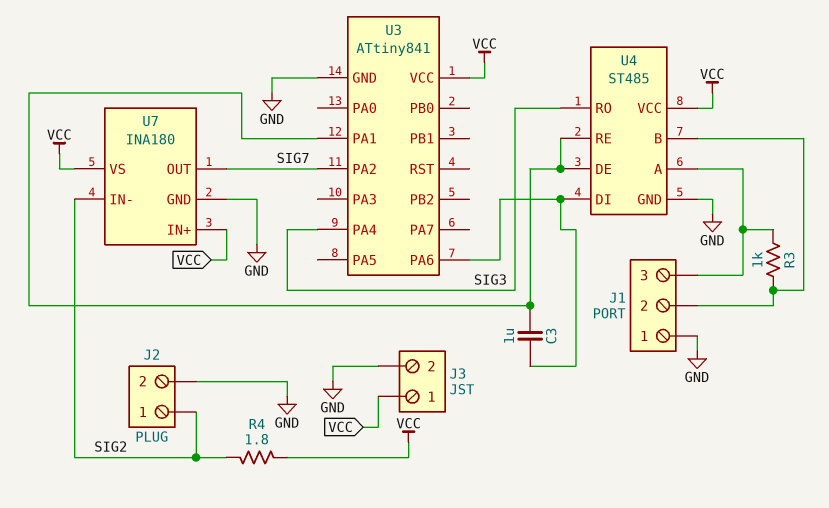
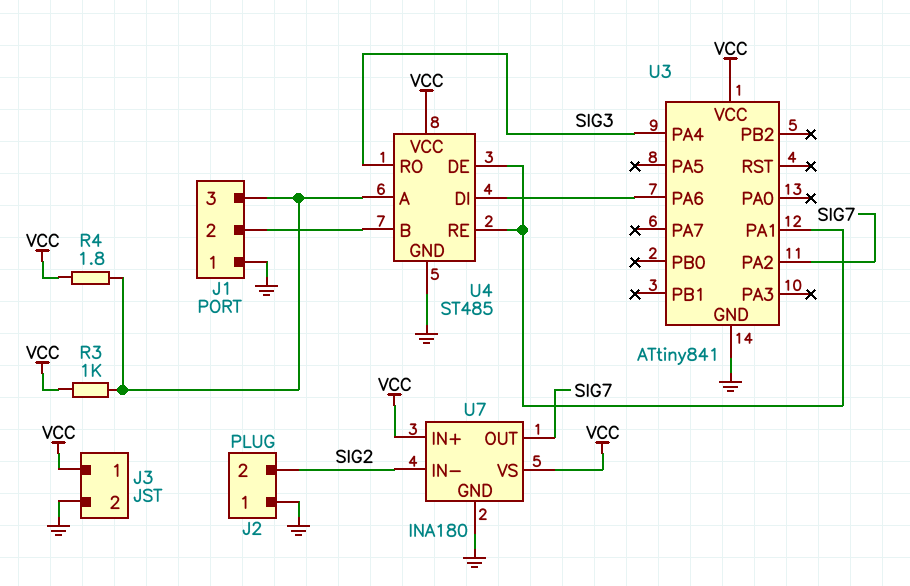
C3: 1uF (U3/PA1, U3/PA6) -> none
J2 pin 1: SIG2 -> GND
J2 pin 2: GND -> SIG2
R3: 1k (J1/2, J1/3) -> 1k (J1/3, VCC)
R4: 1.8 (SIG2, VCC) -> 1.8 (J1/3, VCC)

